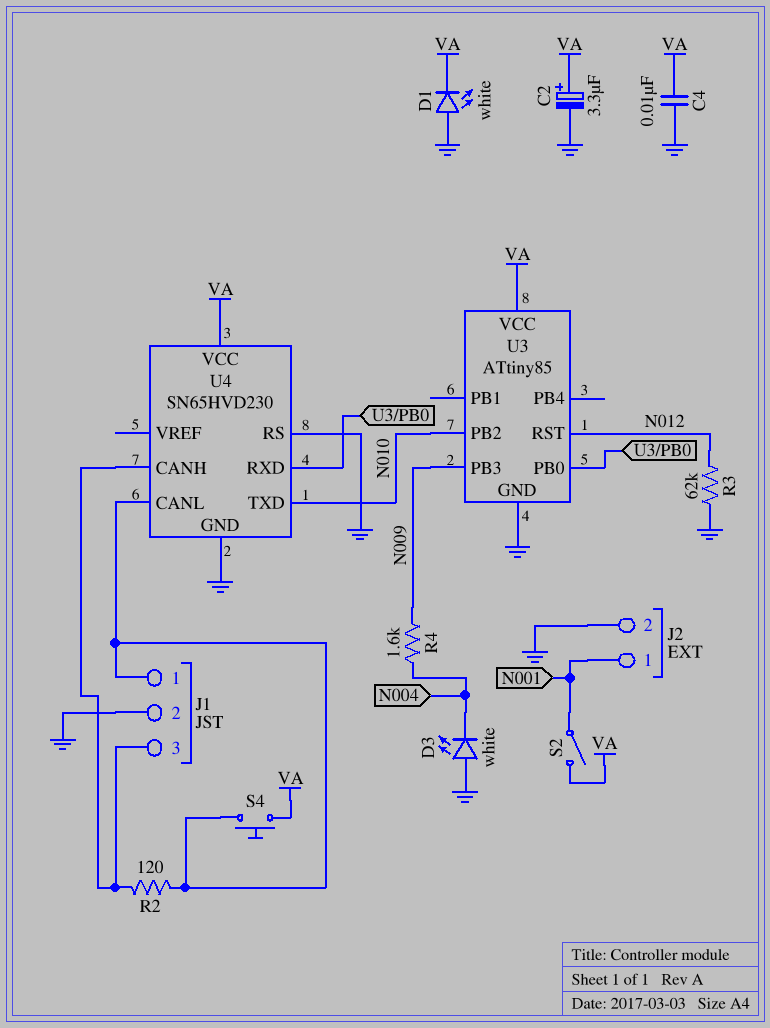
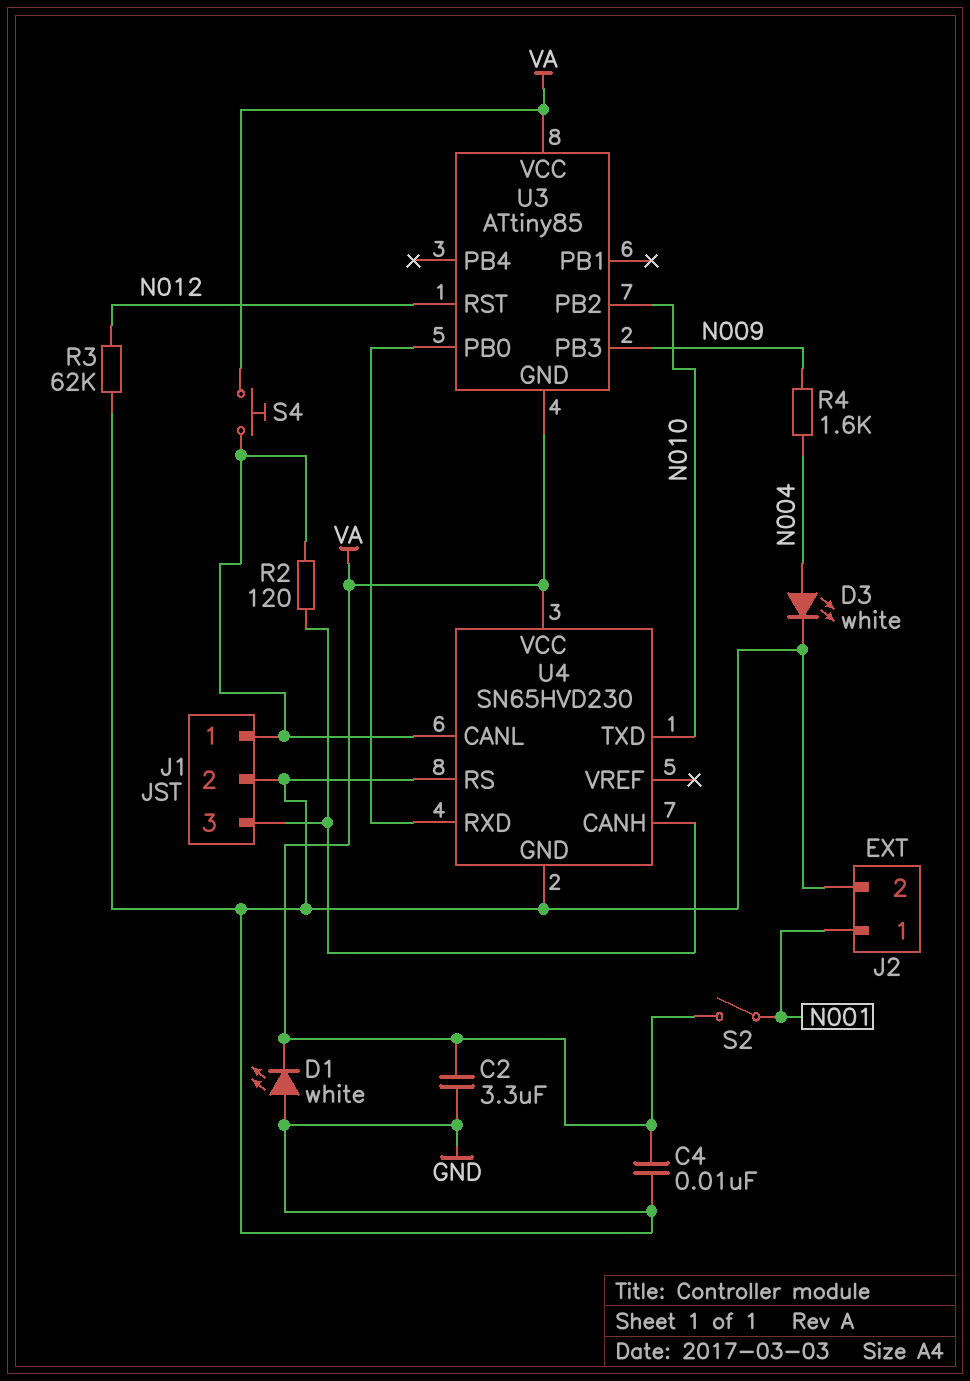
C2: 3.3uF (plus VA, minus GND) -> 3.3uF (GND, VA)
D3: LED white (A GND, K N004) -> LED white (A N004, K GND)
U3 pin GND: GND -> VA

